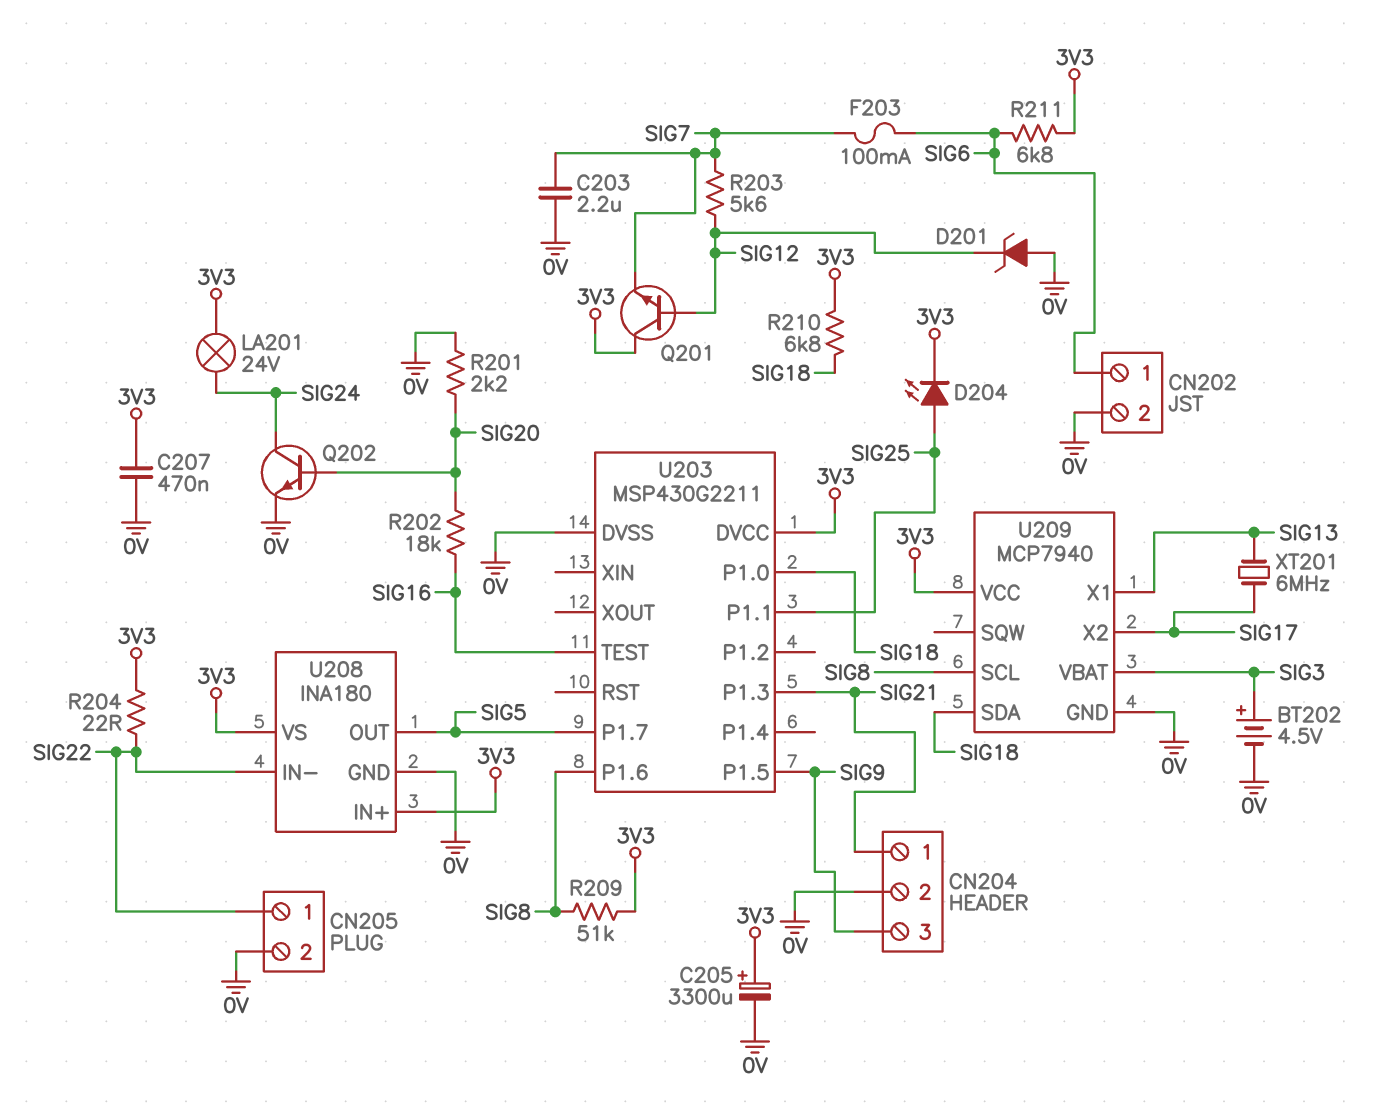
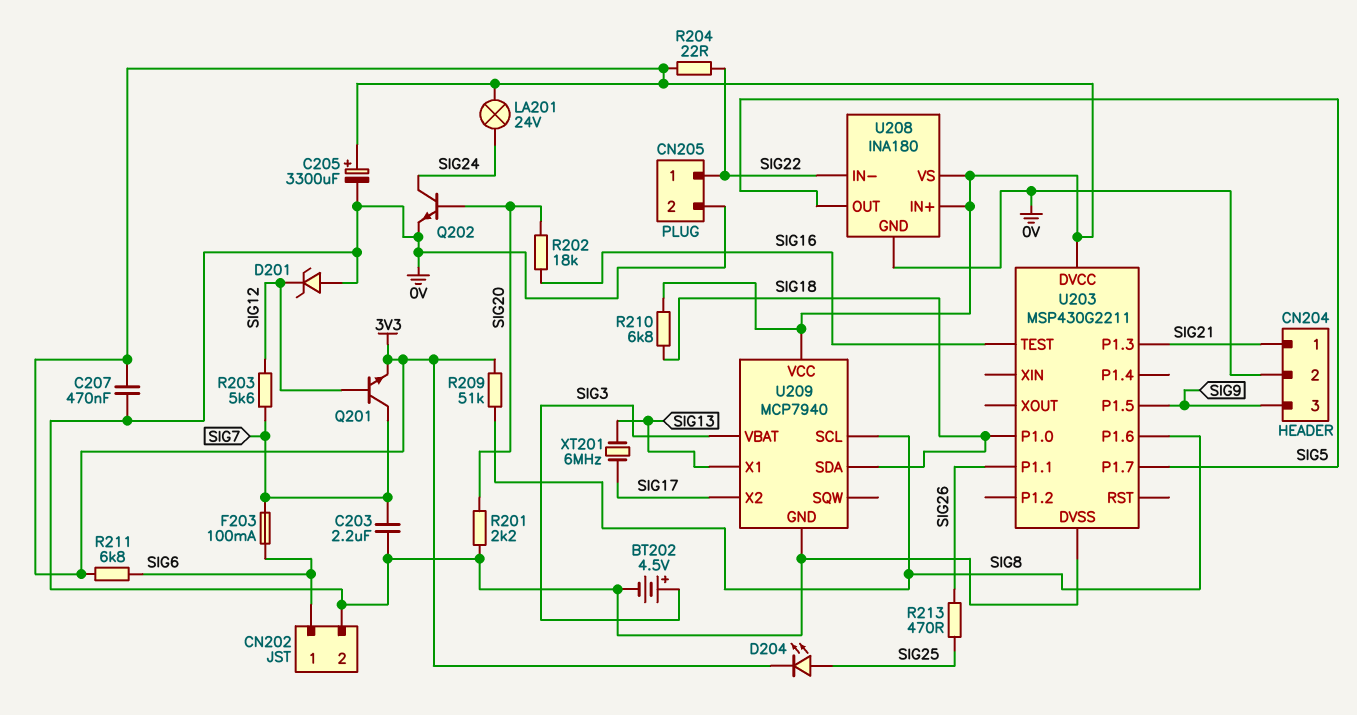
Q201: NPN (B SIG12, C 3V3, E SIG7) -> NPN (B SIG12, C SIG7, E 3V3)
R213: none -> 470 (SIG25, SIG26)
U203 pin P1.1: SIG25 -> SIG26

